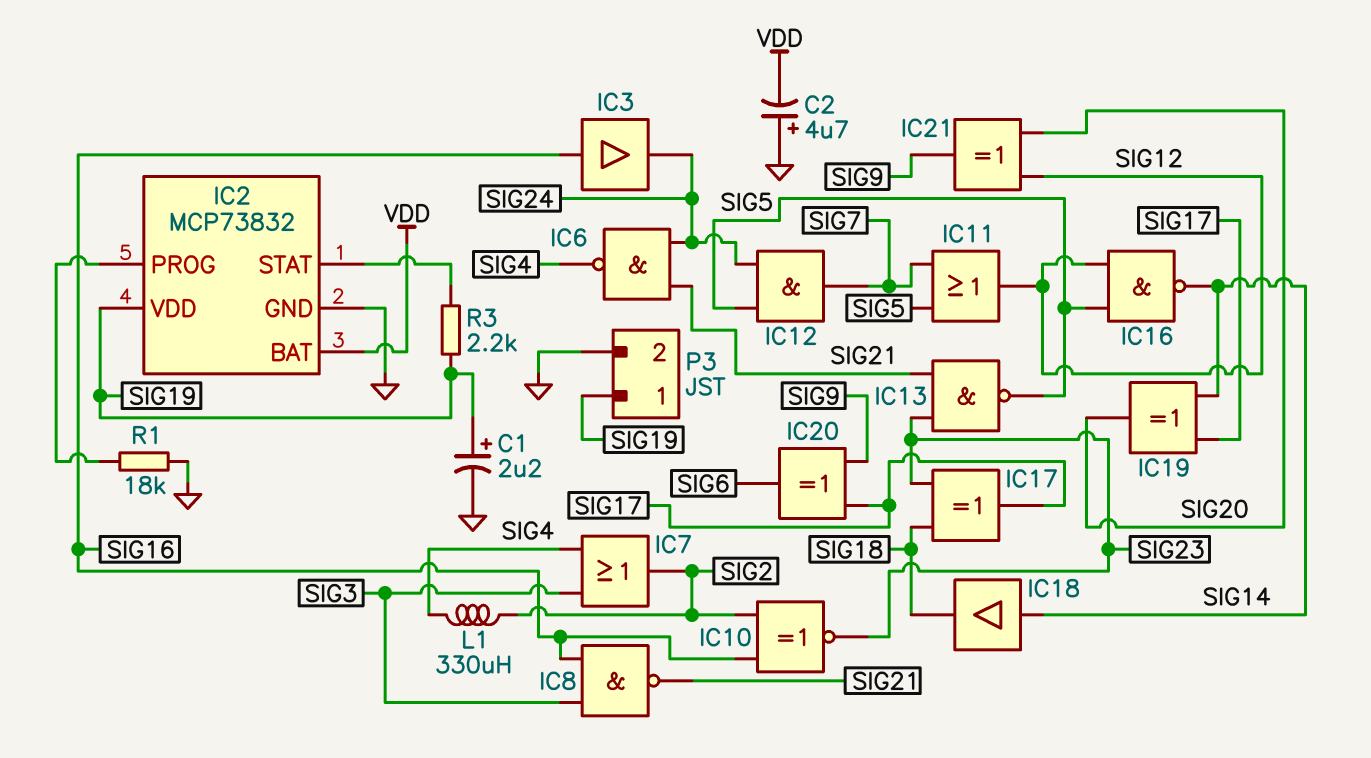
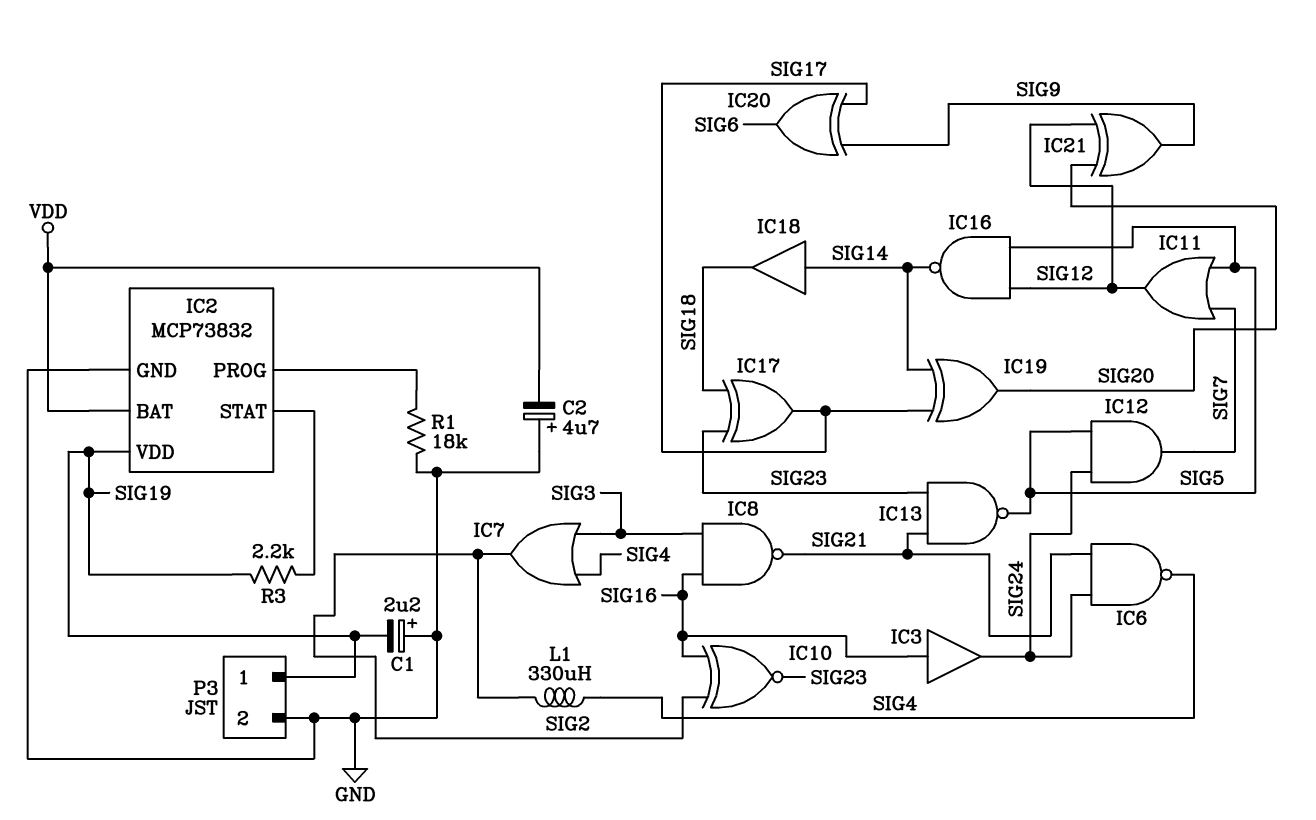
C1: 2.2uF (plus SIG19, minus GND) -> 2.2uF (plus GND, minus SIG19)

